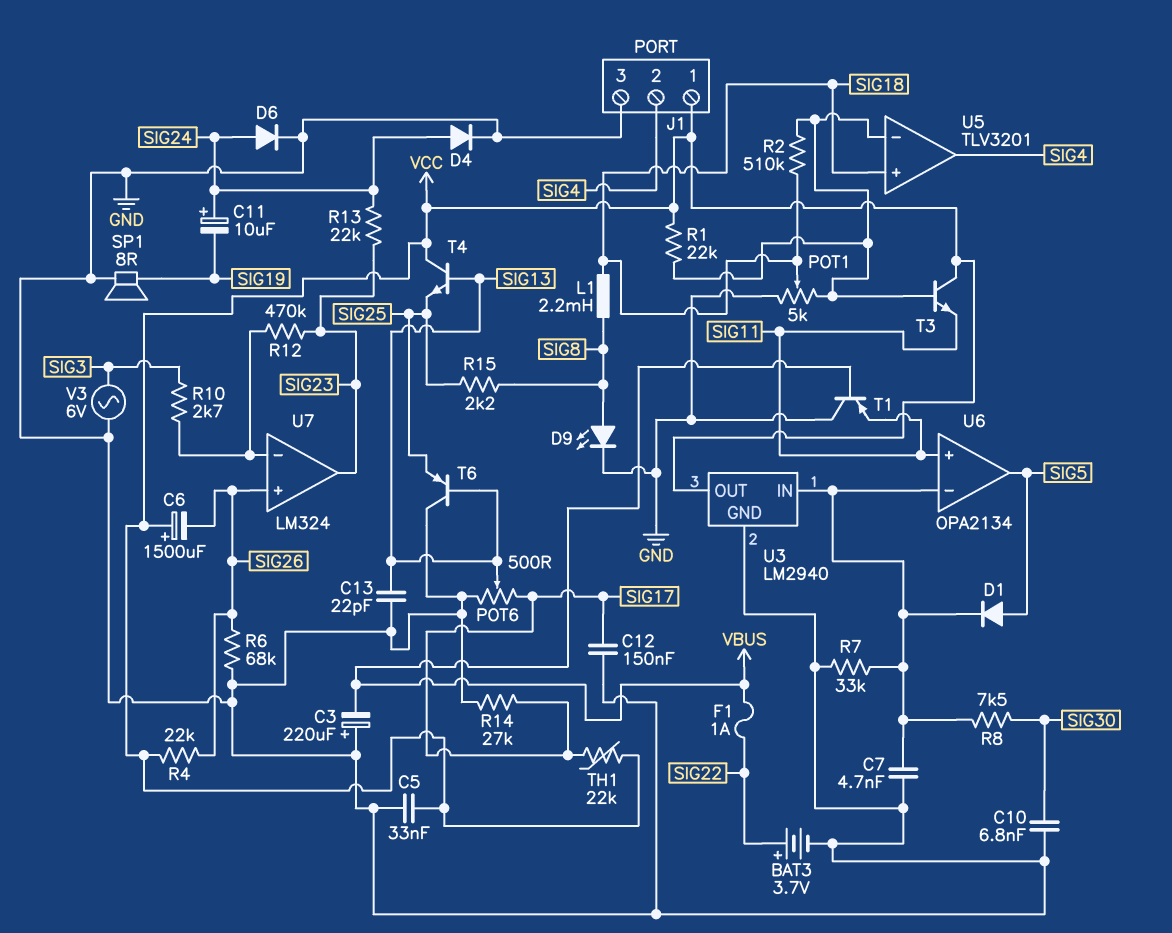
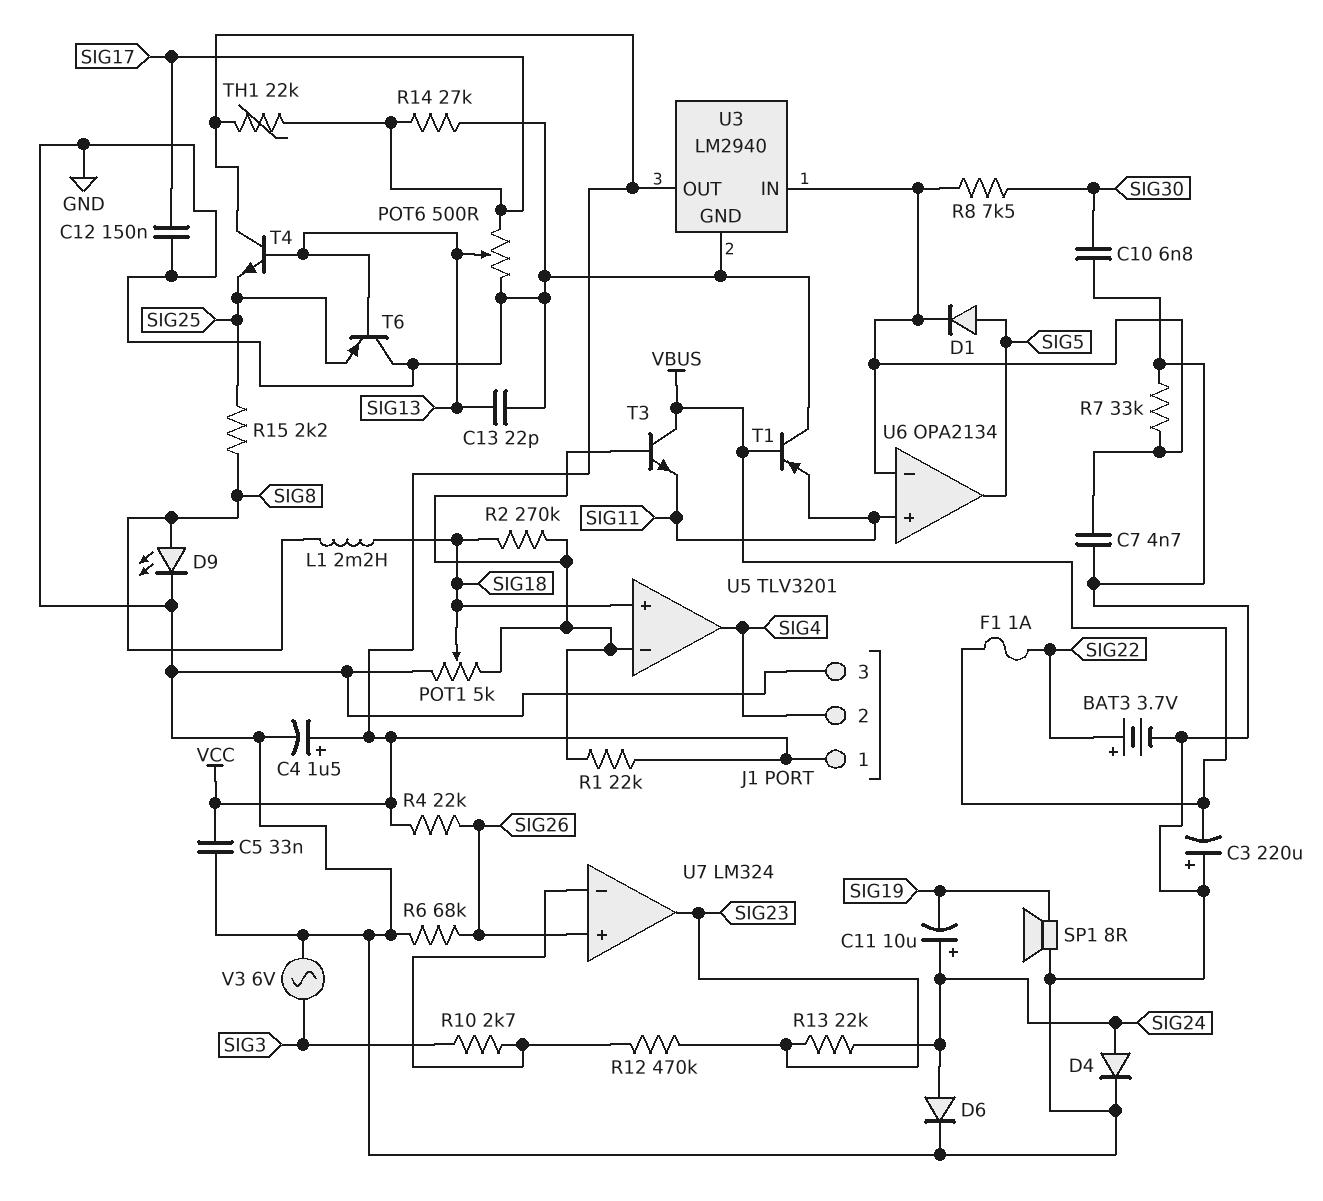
C4: none -> 1.5uF (plus VCC, minus GND)
C6: 1500uF (plus VCC, minus SIG26) -> none
R2: 510k (SIG18, U5/in-) -> 270k (SIG18, U5/in-)
T3: NPN (B U5/in-, C VCC, E SIG11) -> NPN (B U5/in-, C VBUS, E SIG11)

